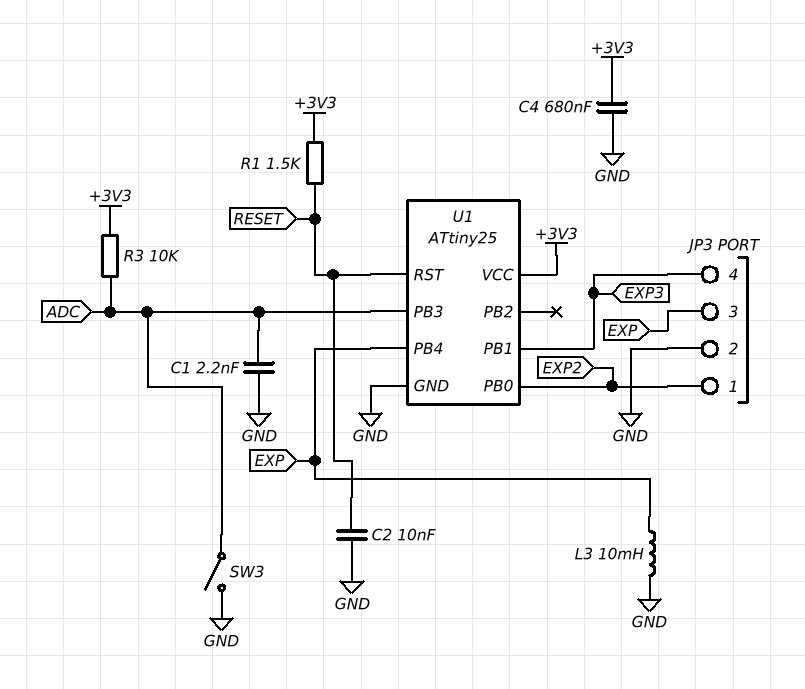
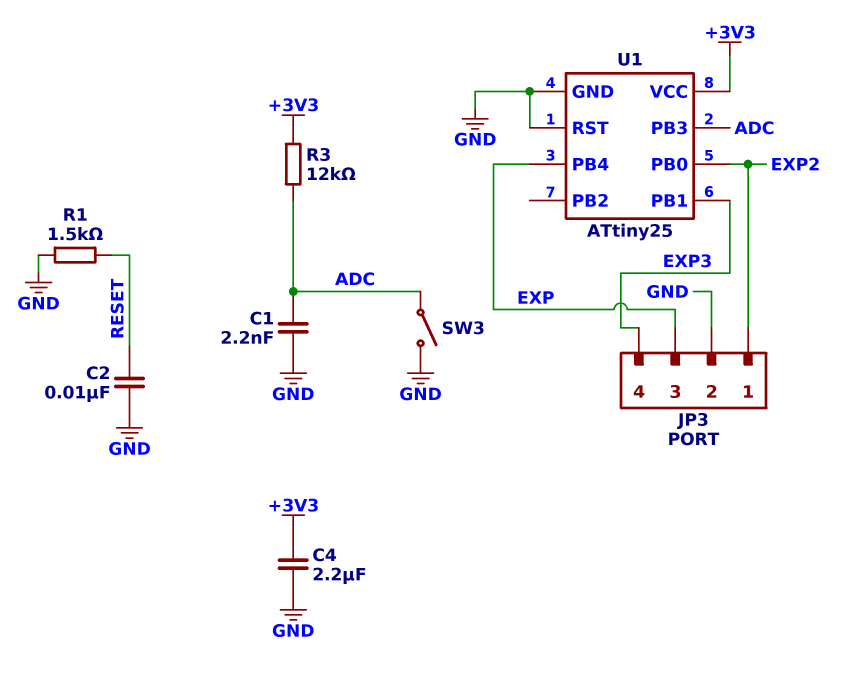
C4: 680nF (+3V3, GND) -> 2.2uF (+3V3, GND)
L3: 10mH (EXP, GND) -> none
R1: 1.5k (+3V3, RESET) -> 1.5k (GND, RESET)
R3: 10k (+3V3, ADC) -> 12k (+3V3, ADC)
U1 pin RST: RESET -> GND

